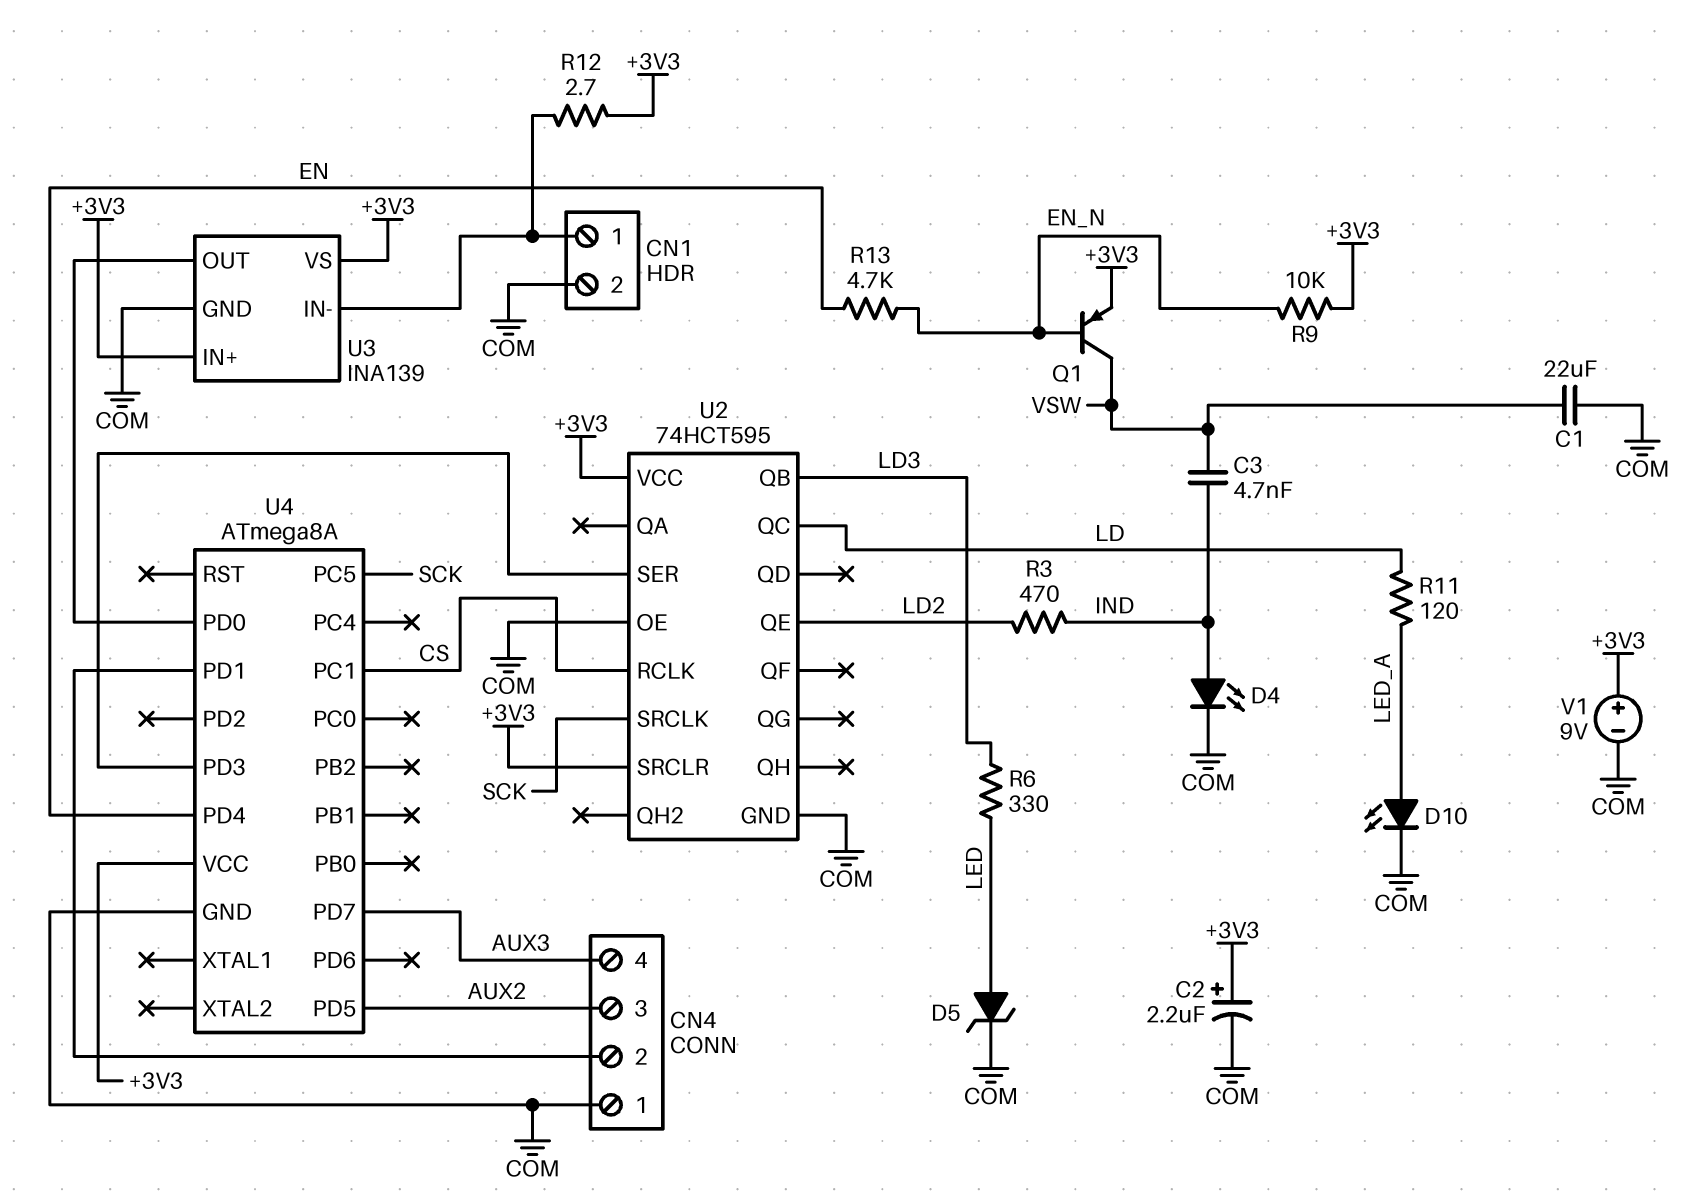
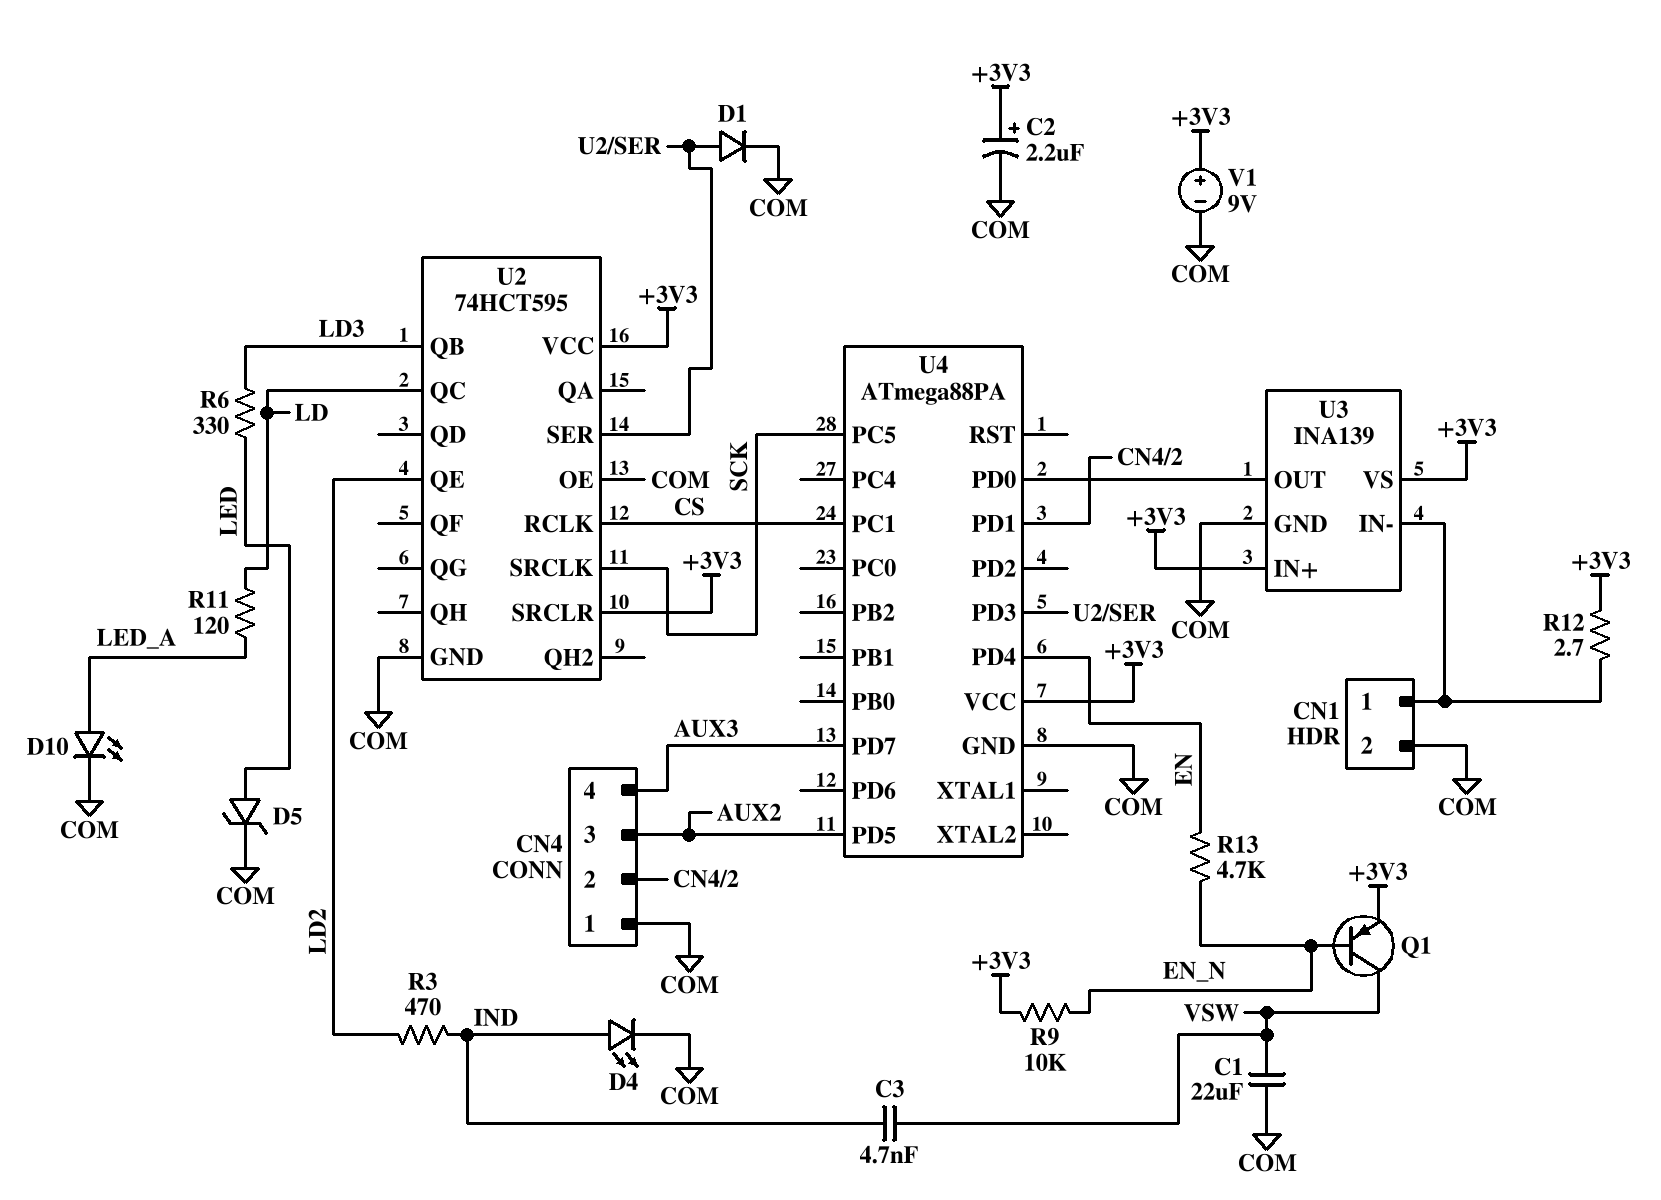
D1: none -> diode (A U2/SER, K COM)
U4: ATmega8A -> ATmega88PA

